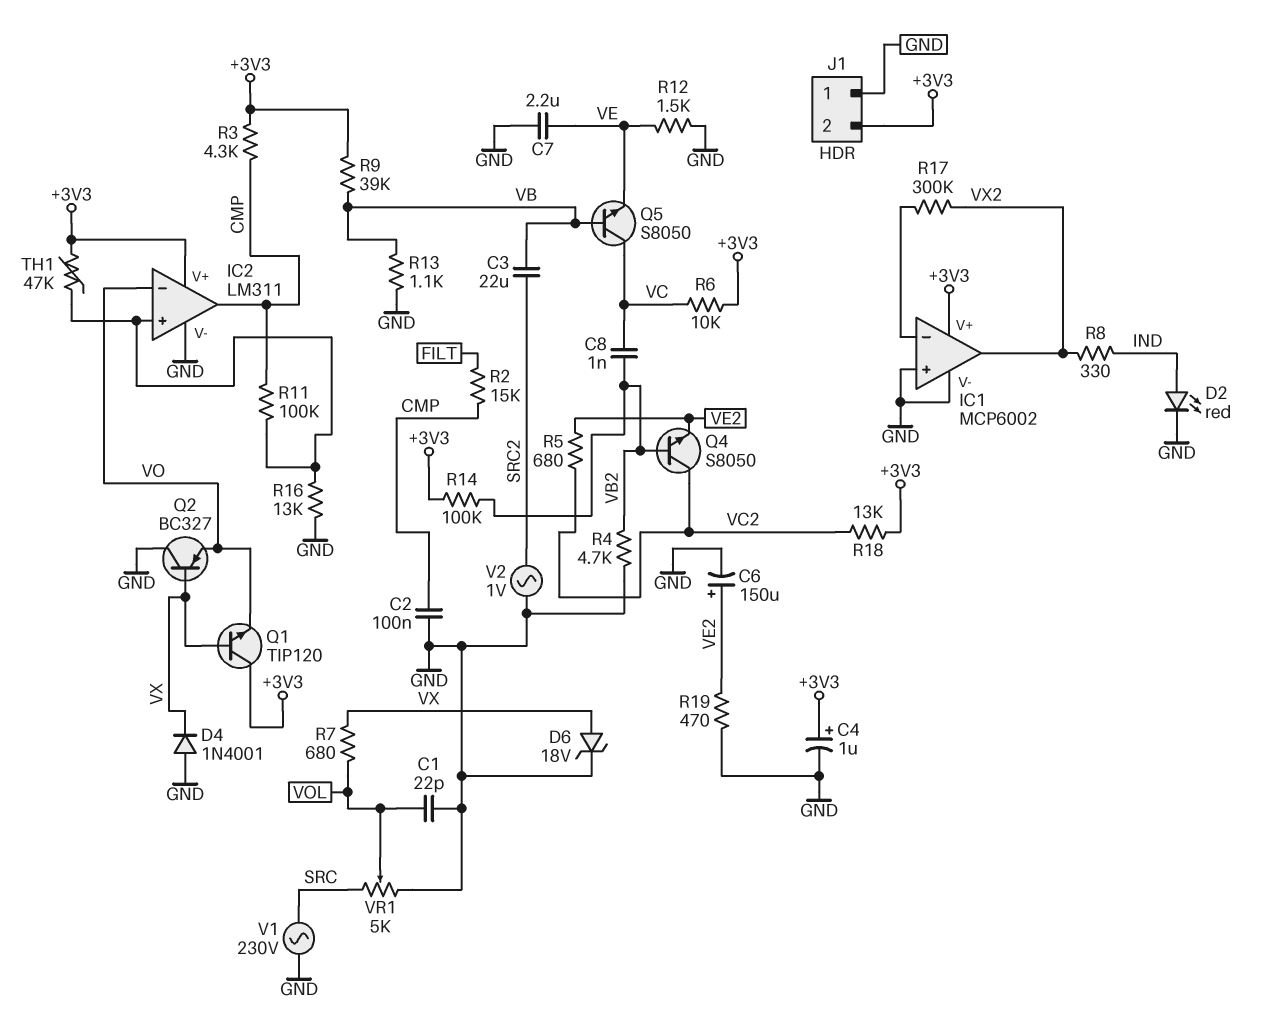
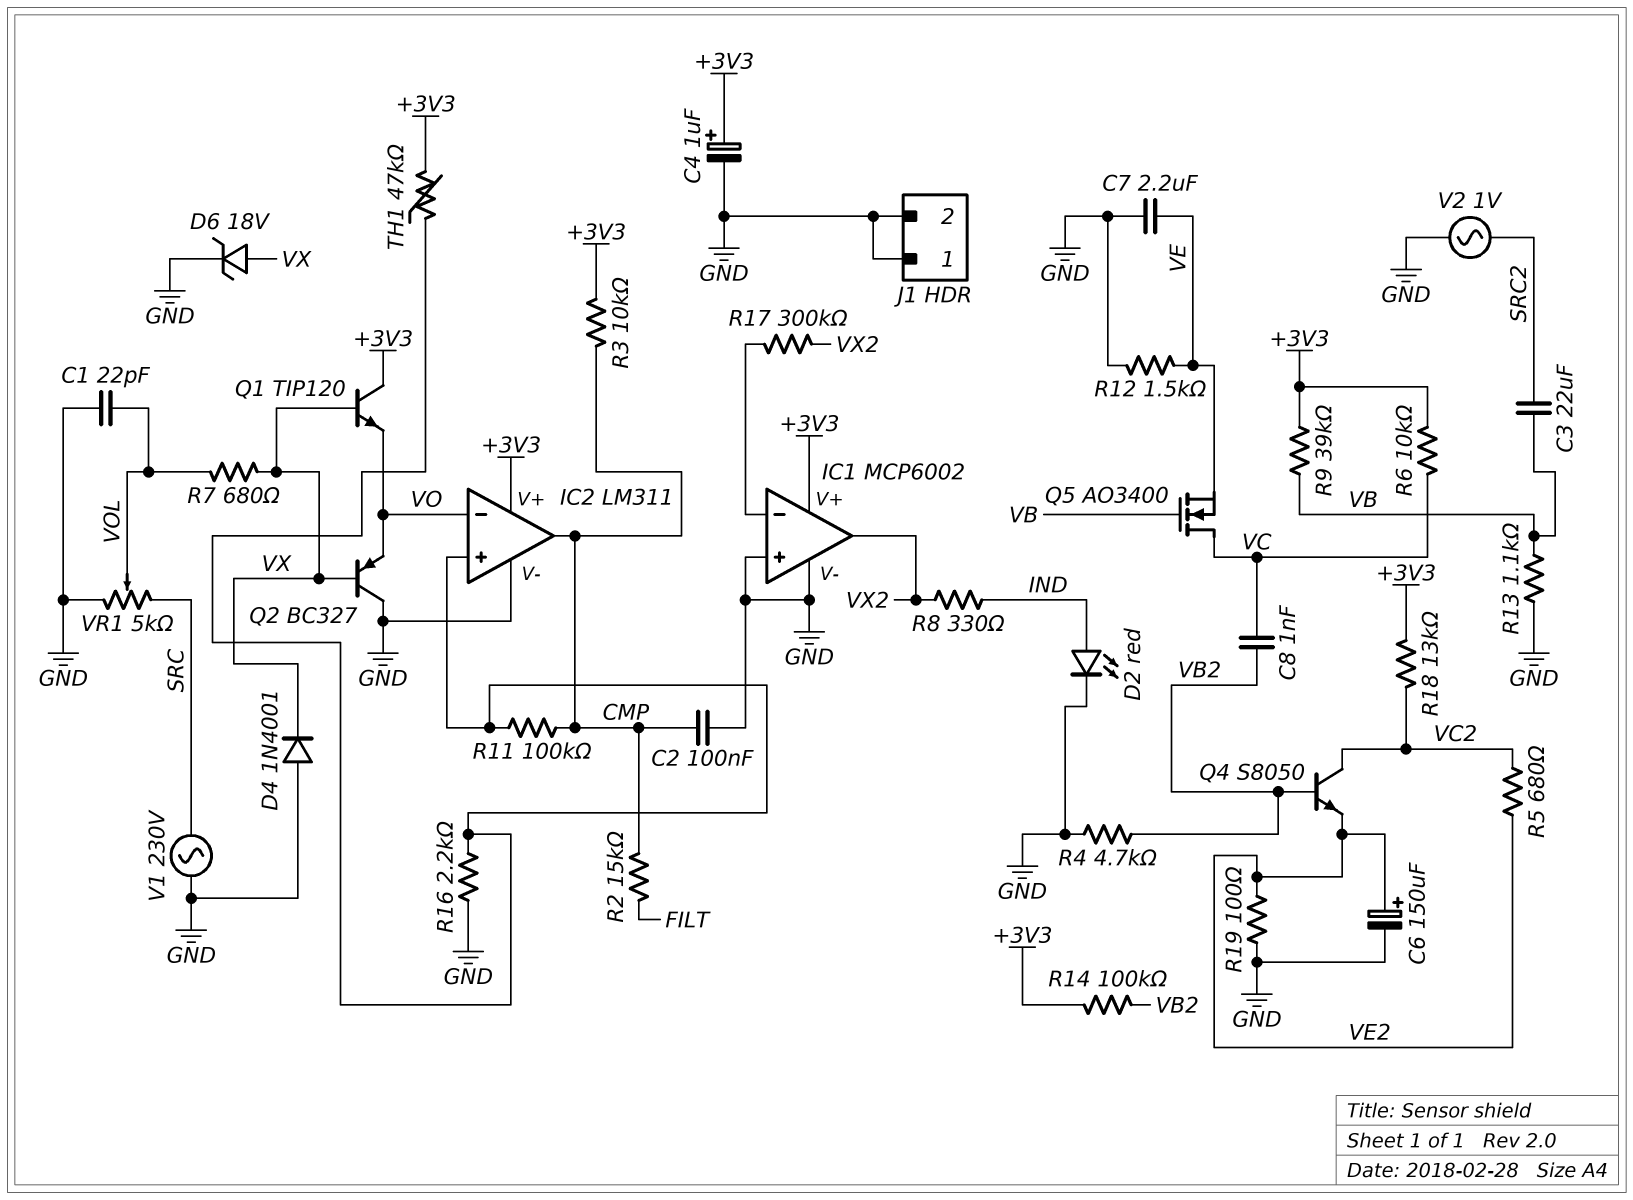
J1 pin 2: +3V3 -> GND
Q5: NPN S8050 (B VB, C VC, E VE) -> NMOS AO3400 (G VB, D VC, S VE)
R3: 4.3k (+3V3, CMP) -> 10k (+3V3, CMP)
R16: 13k (GND, IC2/in+) -> 2.2k (GND, IC2/in+)
R19: 470 (GND, VE2) -> 100 (GND, VE2)

